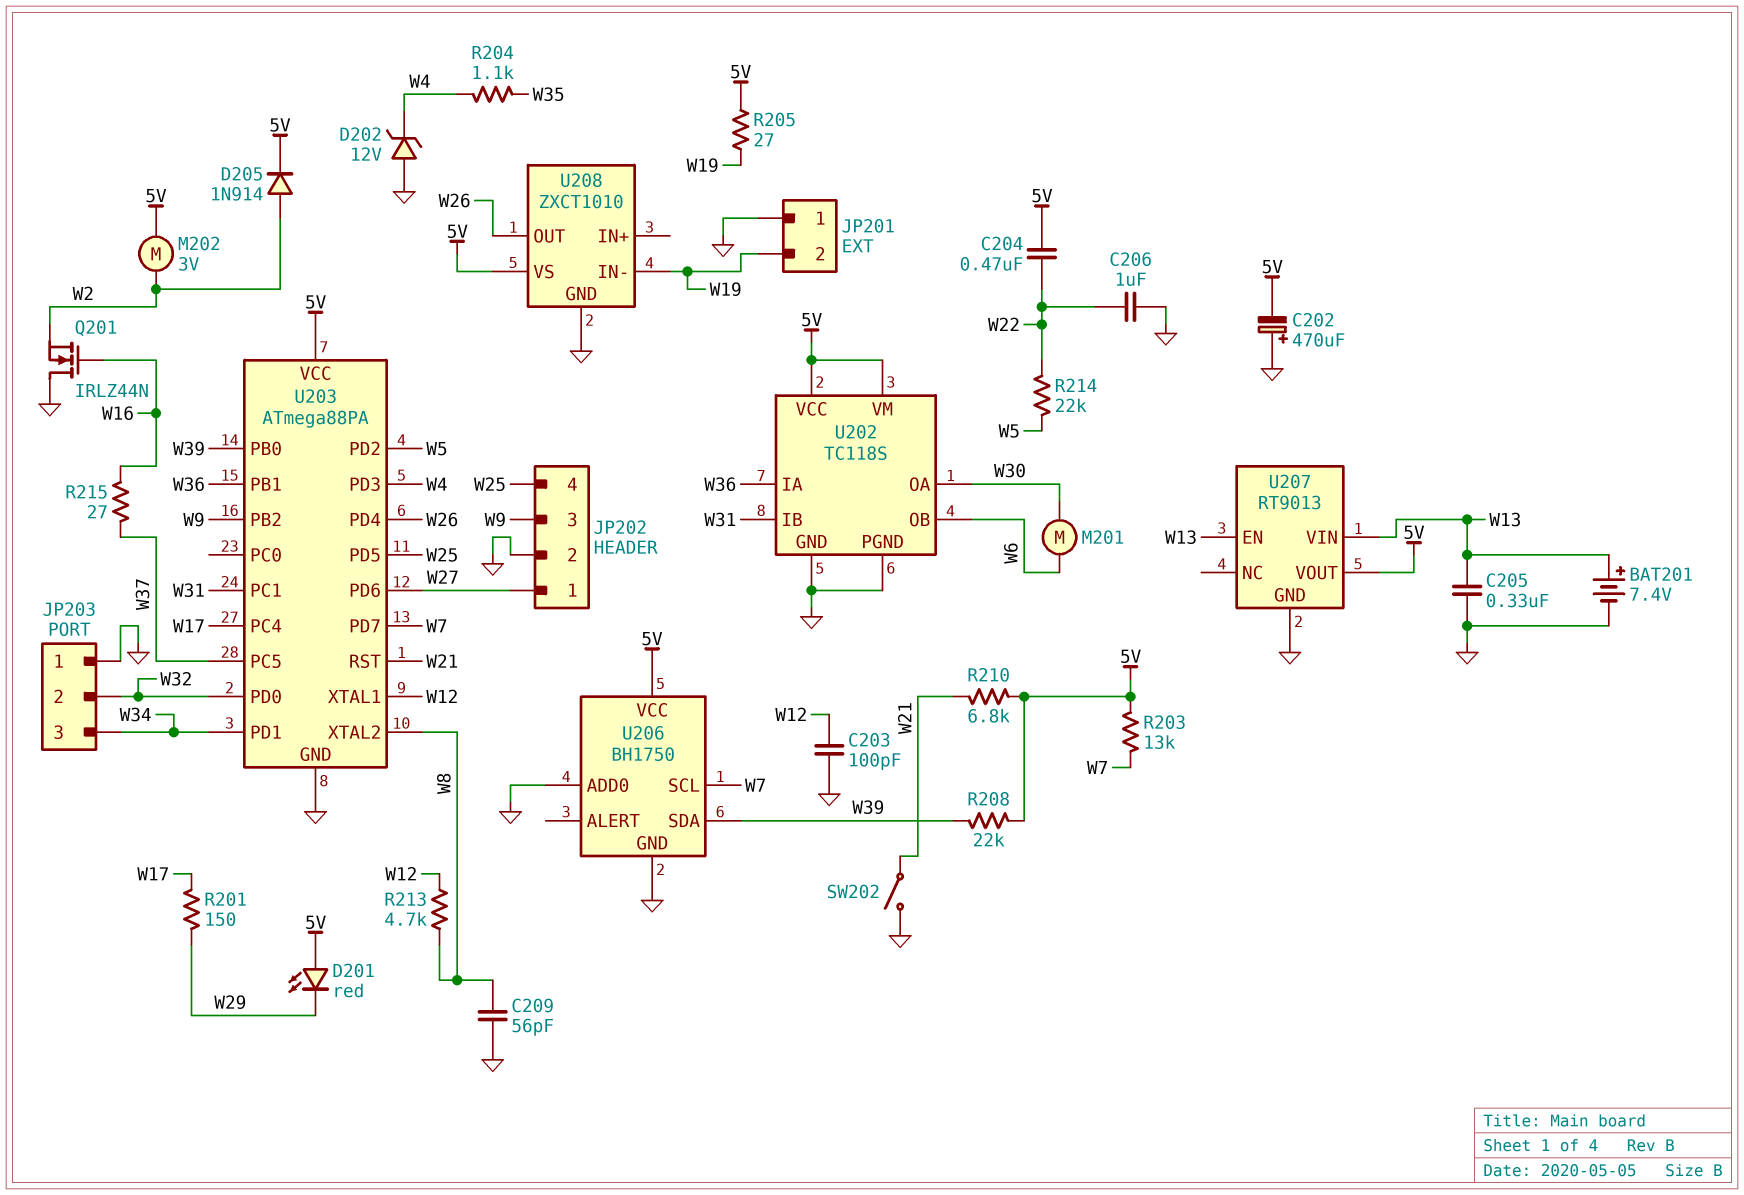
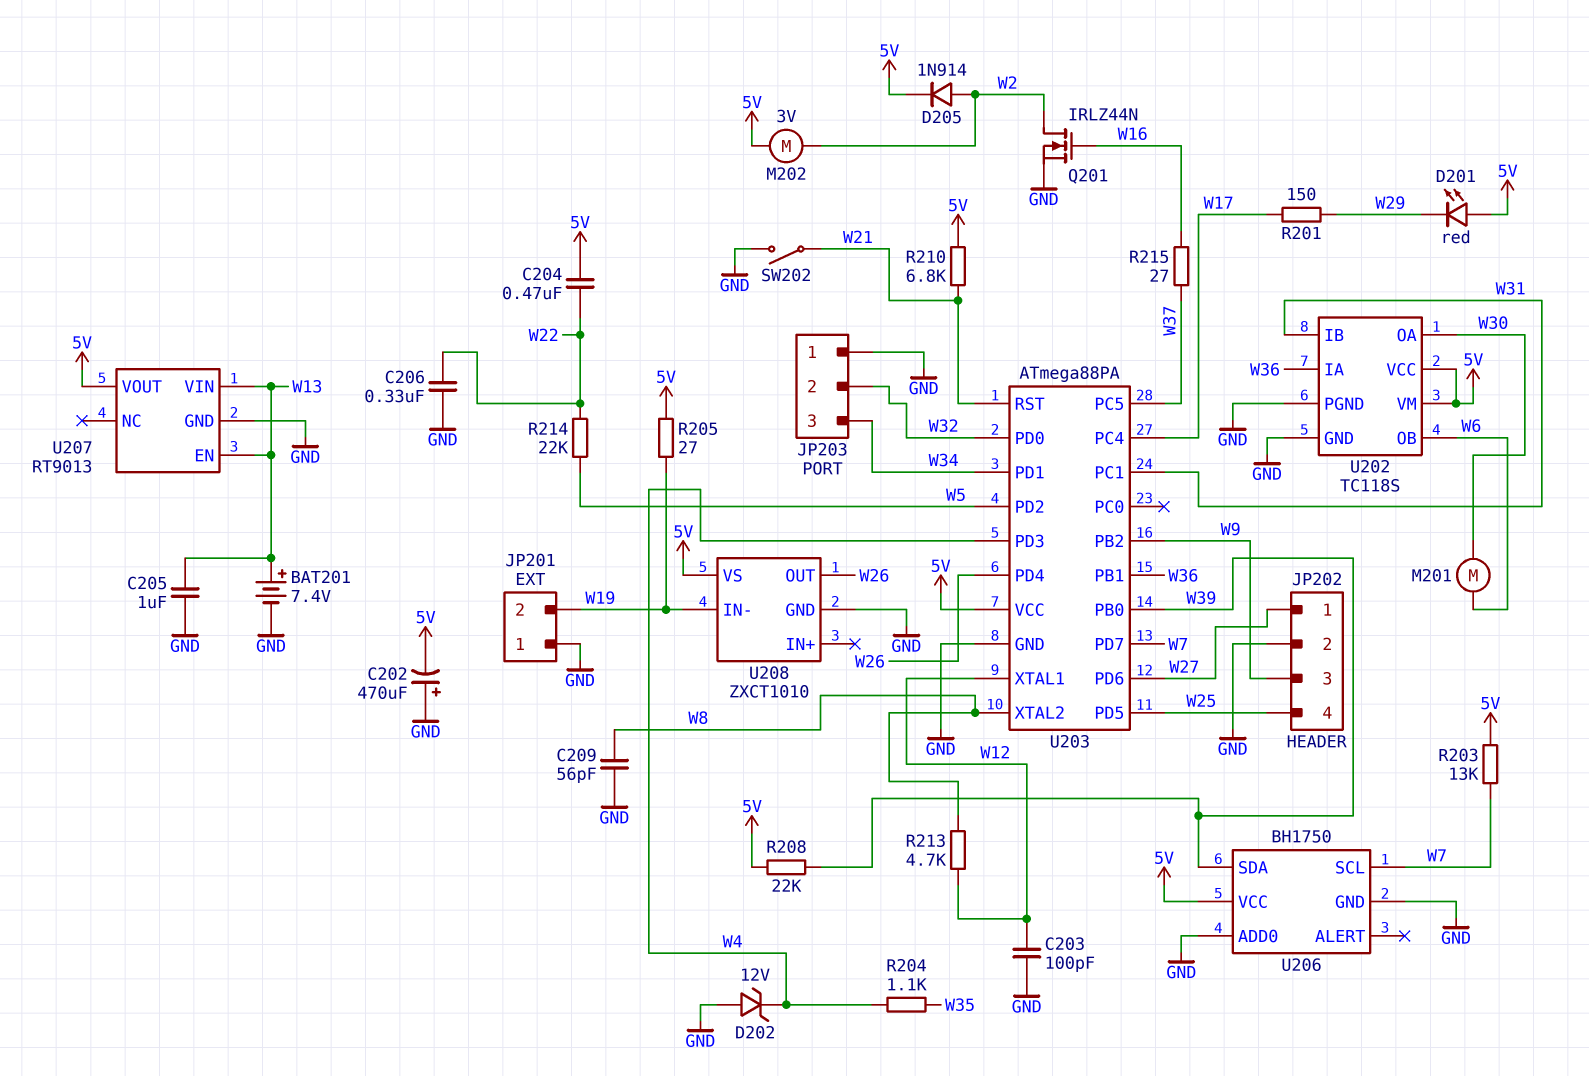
C205: 330nF (GND, W13) -> 1uF (GND, W13)
C206: 1uF (GND, W22) -> 330nF (GND, W22)
Q201: NMOS IRLZ44N (G W16, D GND, S W2) -> NMOS IRLZ44N (G W16, D W2, S GND)

